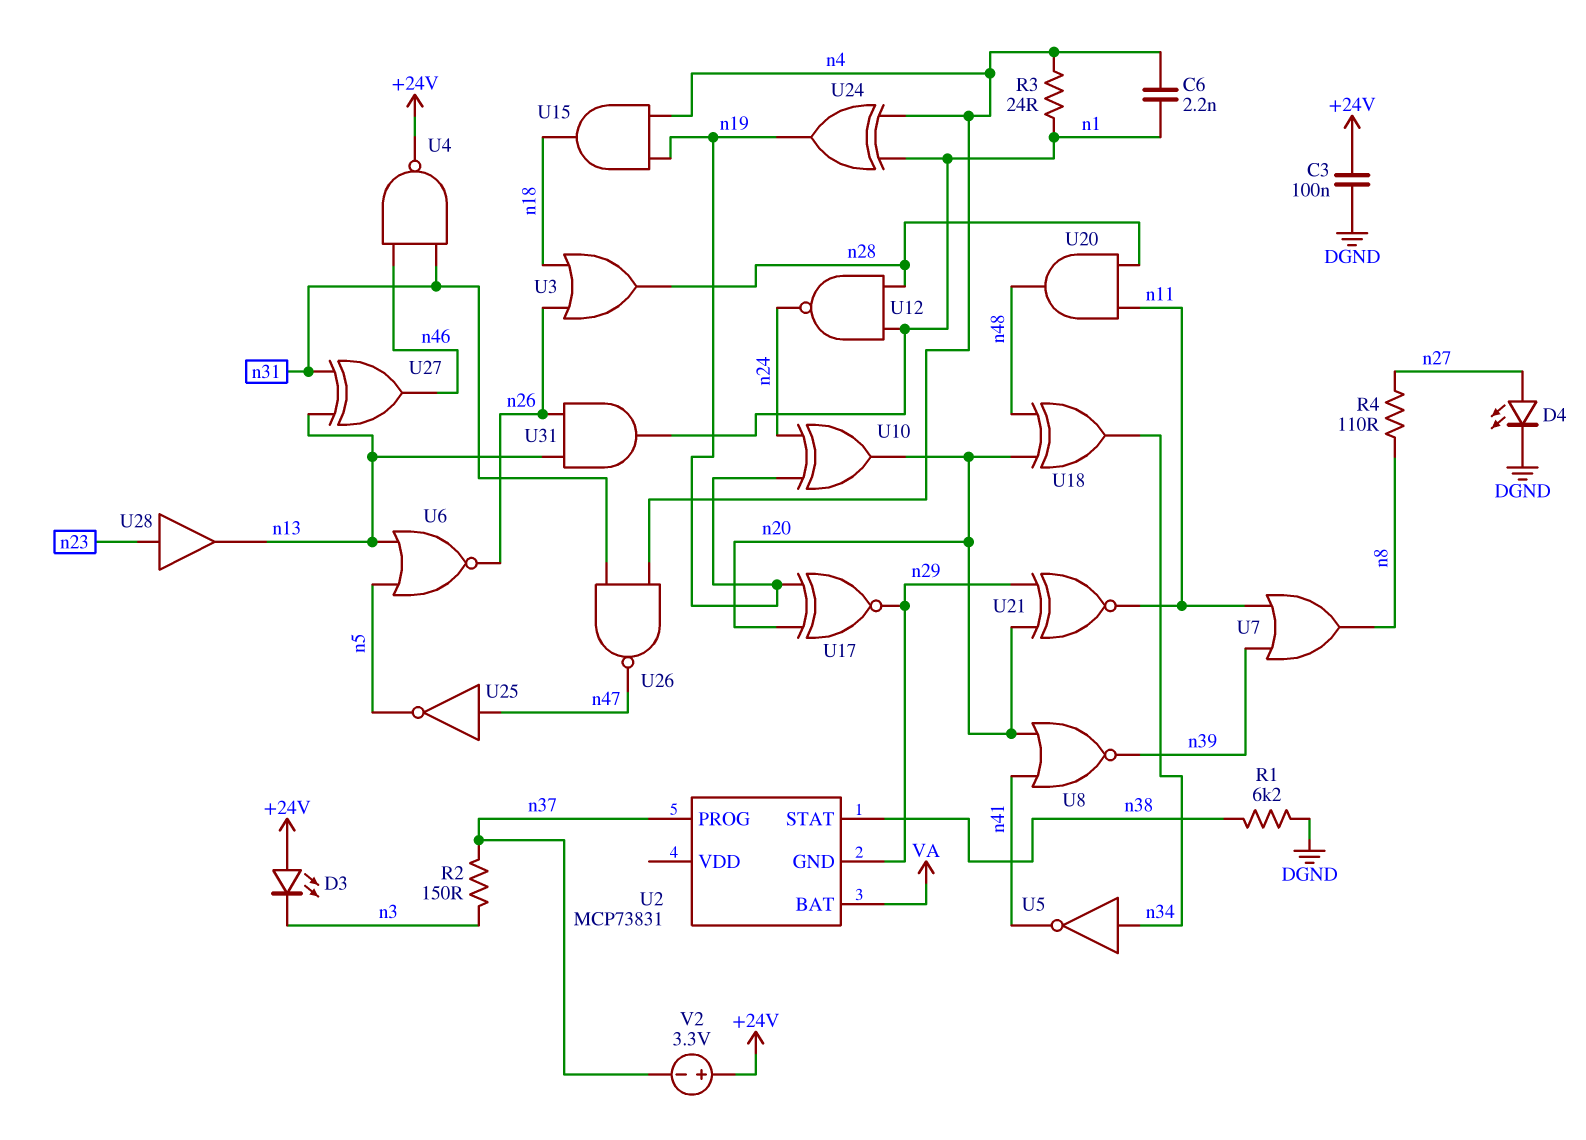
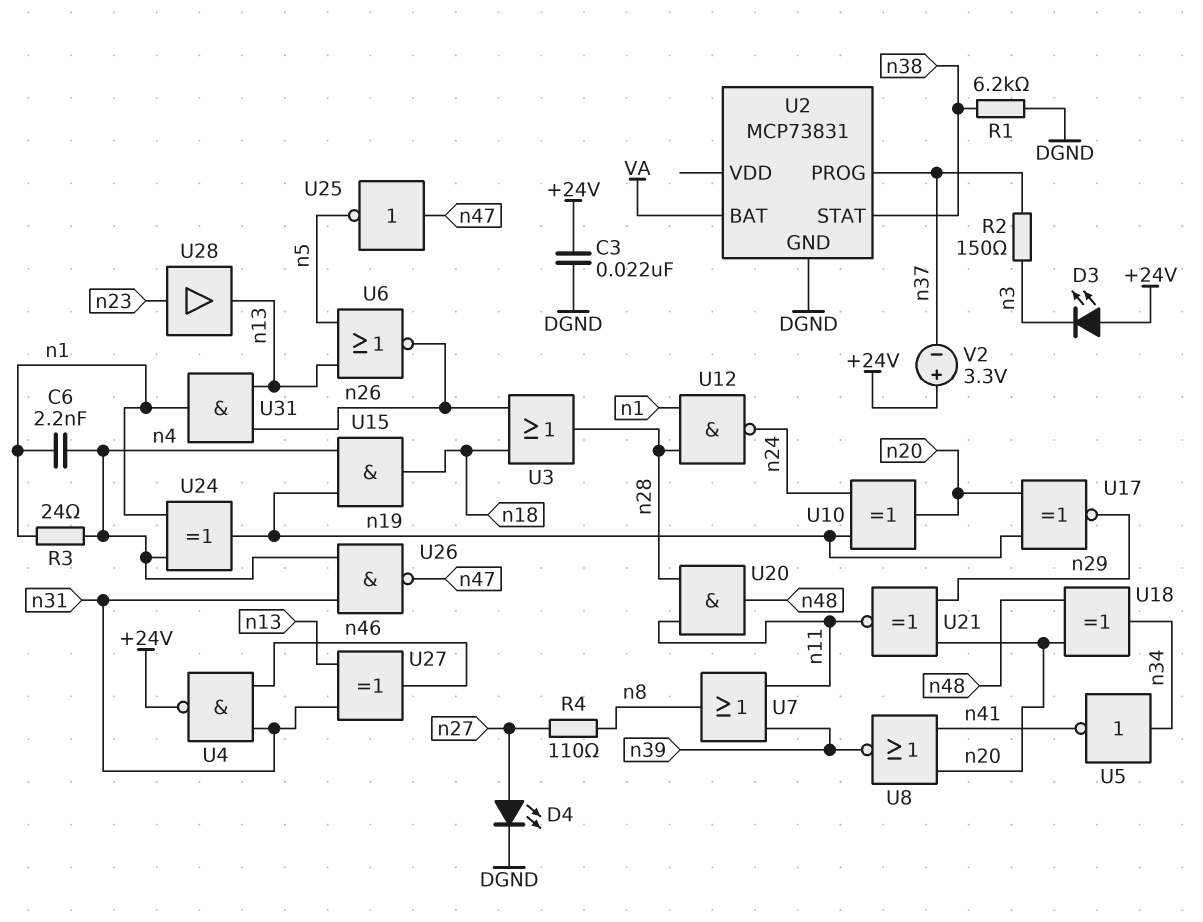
C3: 100nF (+24V, DGND) -> 22nF (+24V, DGND)
U2 pin GND: n29 -> DGND

